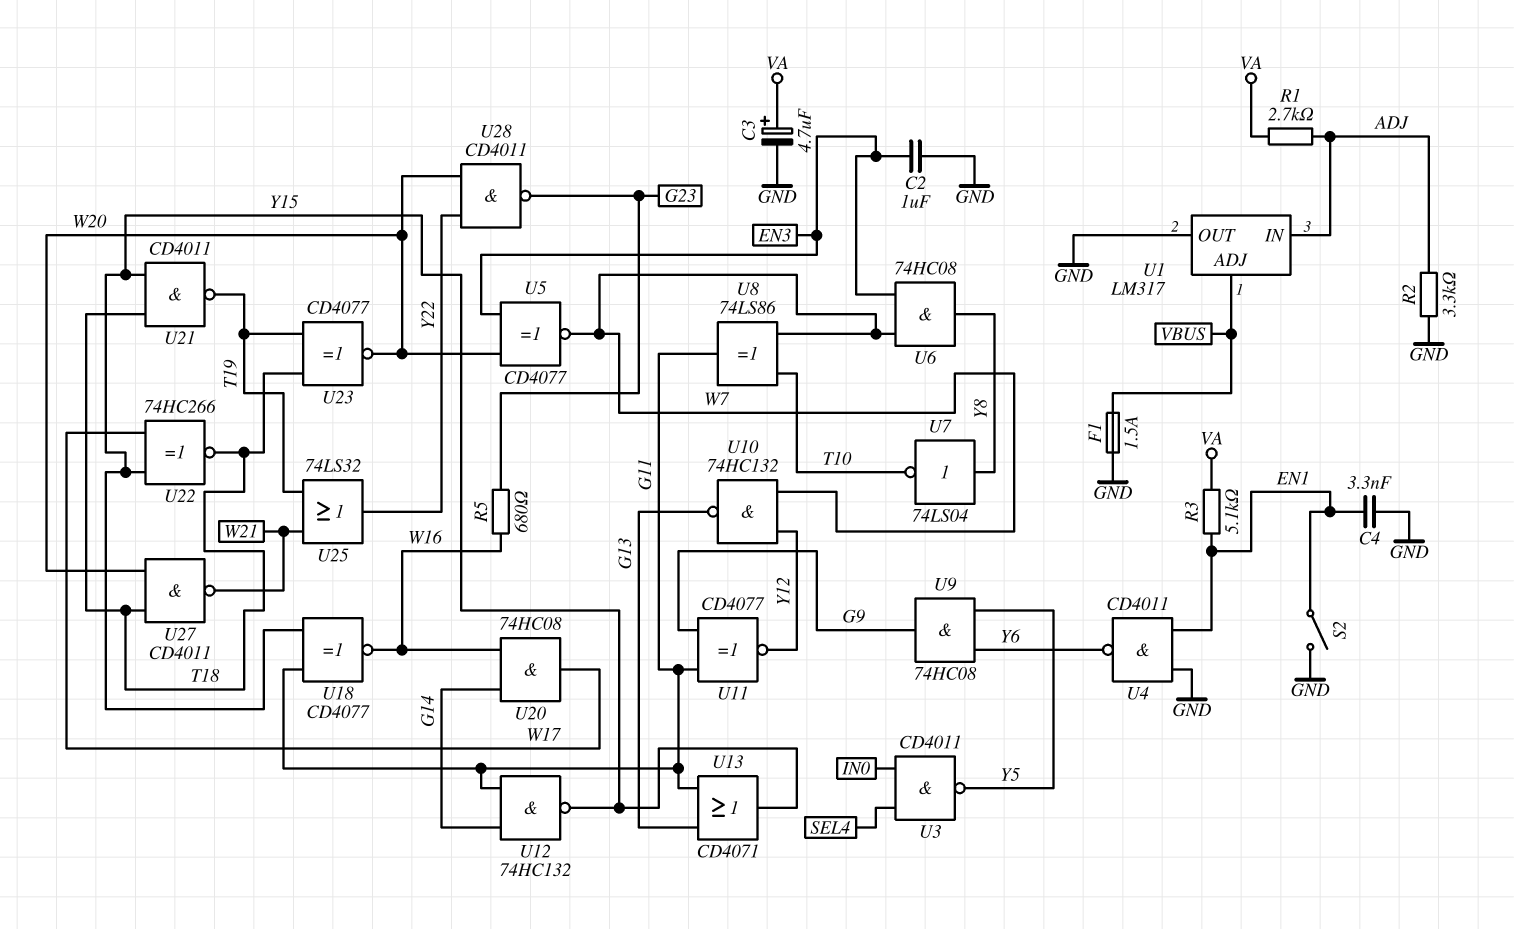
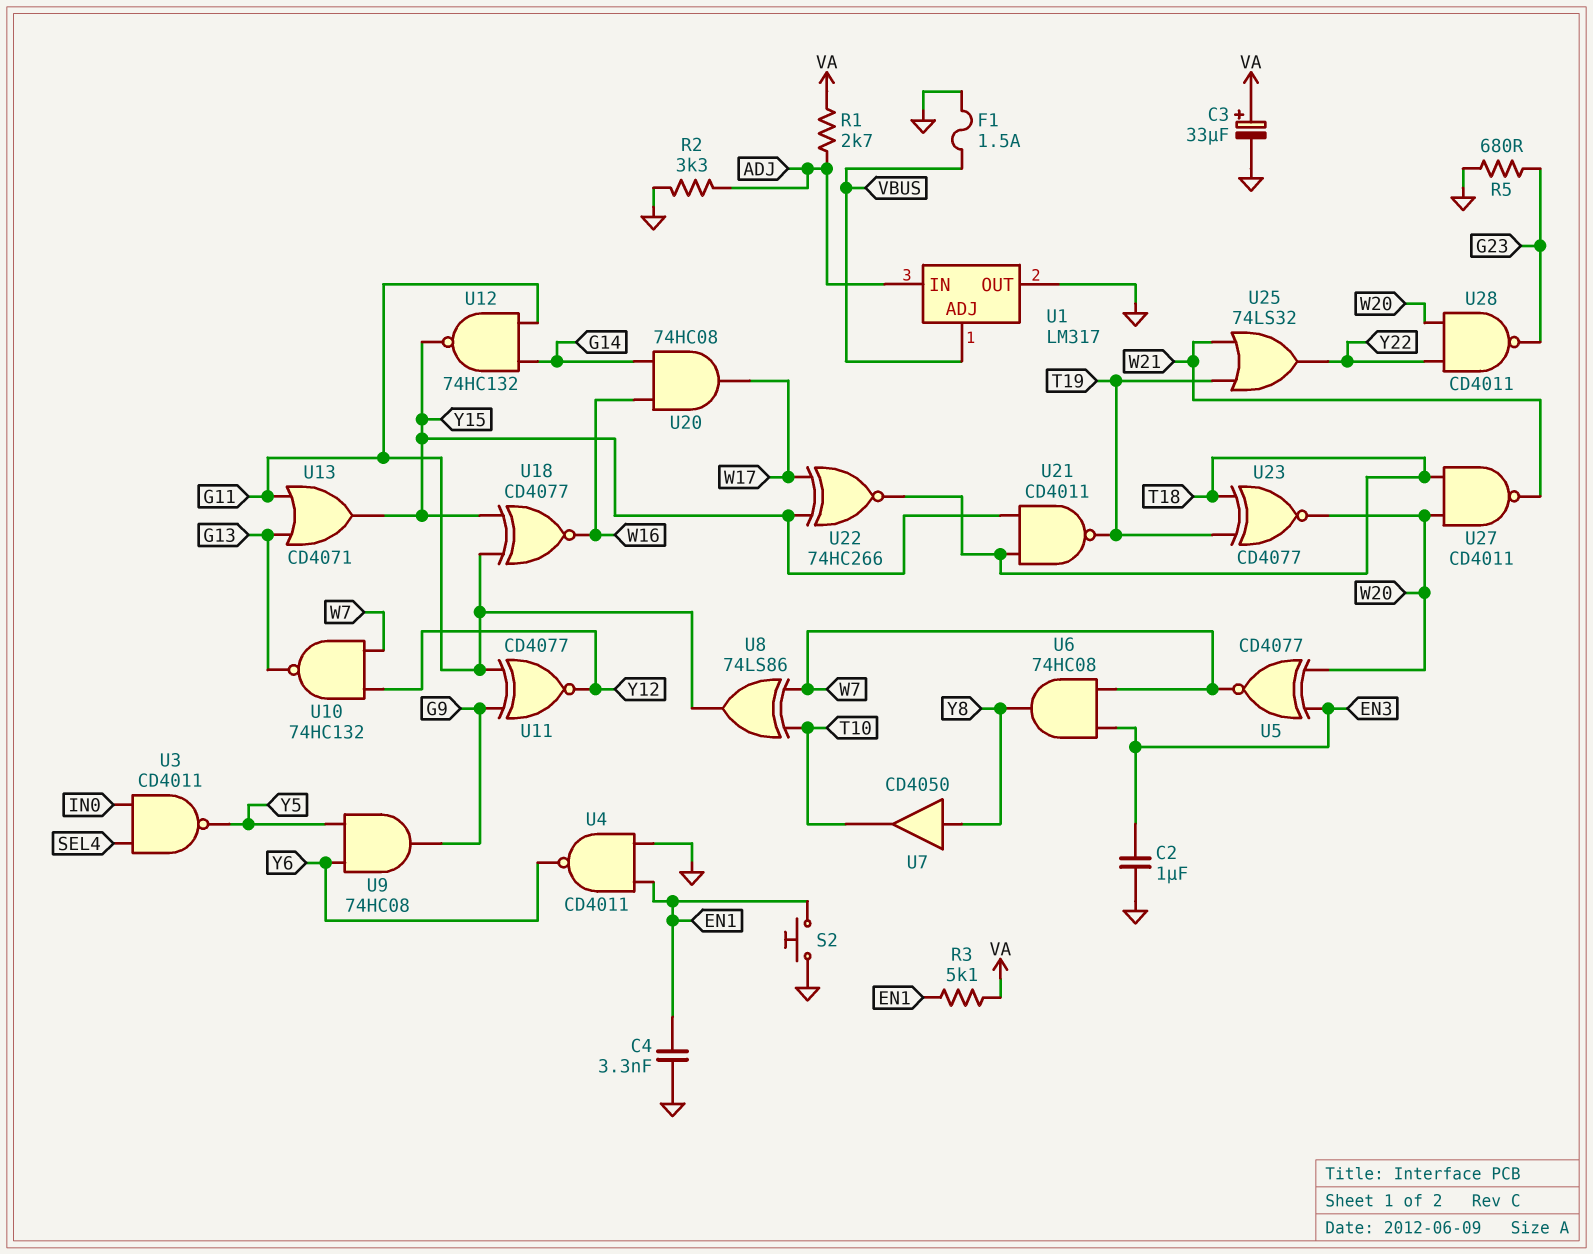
C3: 4.7uF (plus VA, minus GND) -> 33uF (plus VA, minus GND)
R5: 680 (G23, W16) -> 680 (G23, GND)
S2: switch (EN1, GND) -> button (EN1, GND)
U7: NOT 74LS04 (in Y8, out T10) -> buffer CD4050 (in Y8, out T10)

